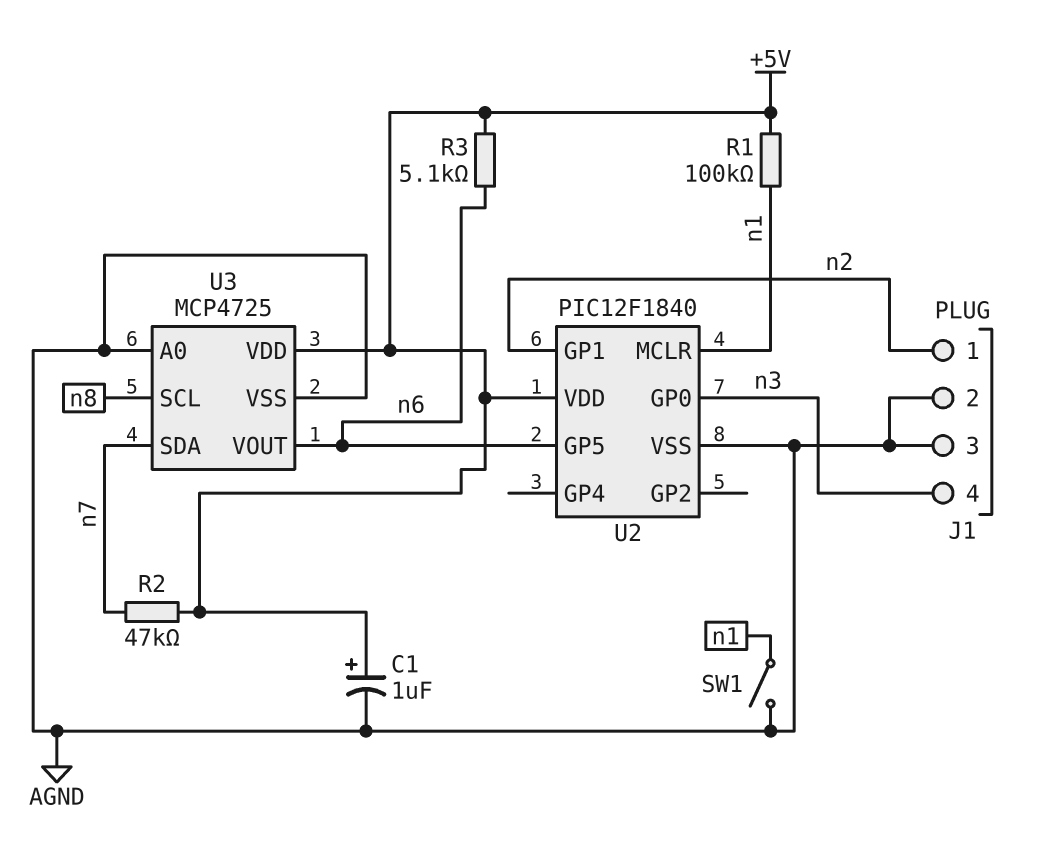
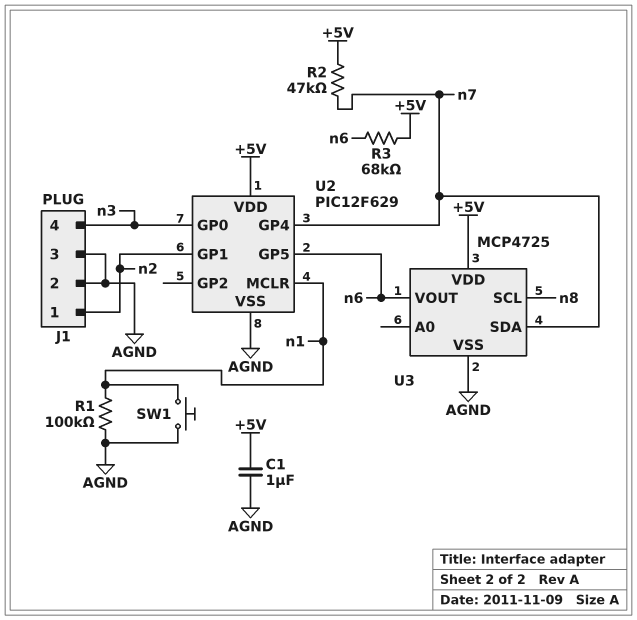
C1: 1uF (plus +5V, minus AGND) -> 1uF (+5V, AGND)
R1: 100k (+5V, n1) -> 100k (AGND, n1)
R3: 5.1k (+5V, n6) -> 68k (+5V, n6)
SW1: switch (AGND, n1) -> button (AGND, n1)
U2: PIC12F1840 -> PIC12F629
U2 pin GP4: none -> n7
U3 pin A0: AGND -> none

